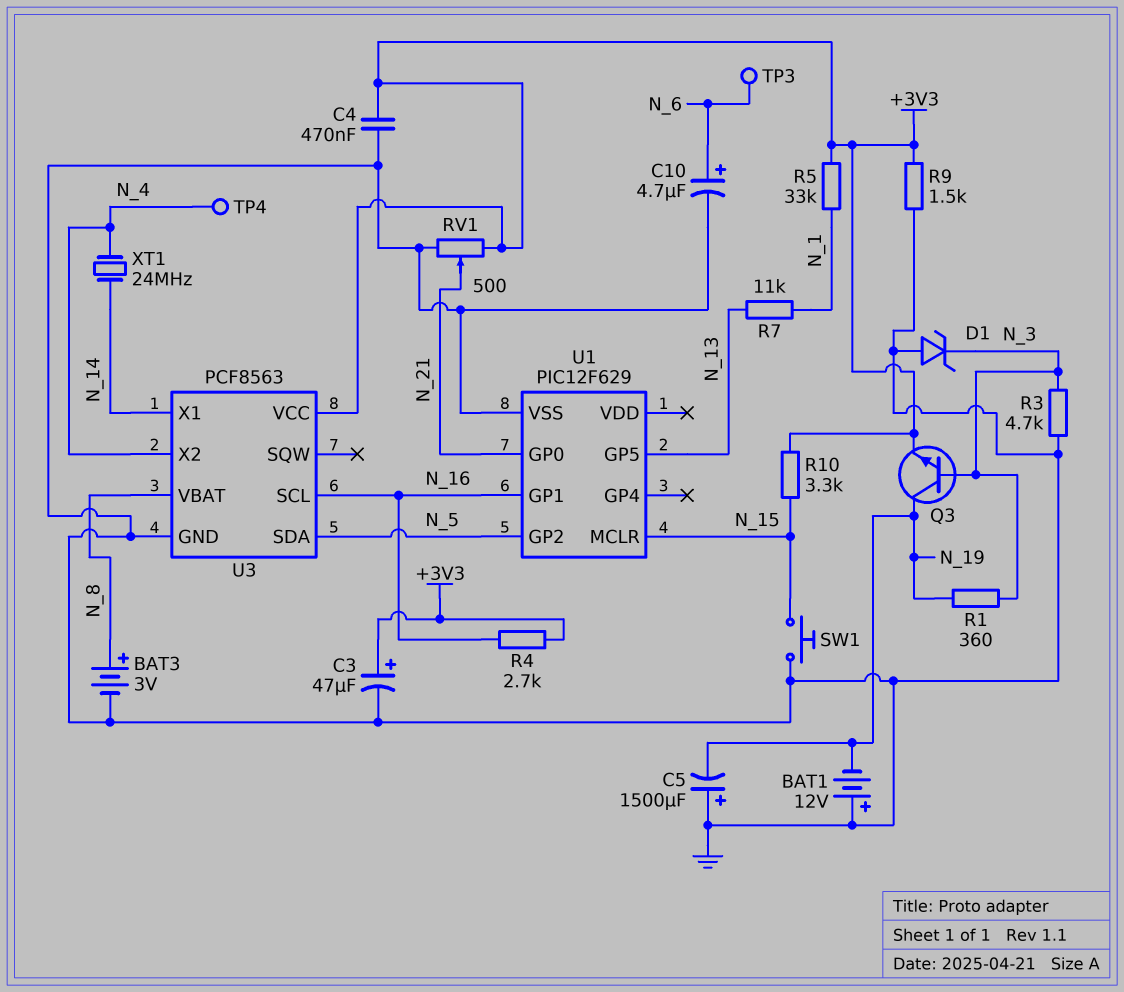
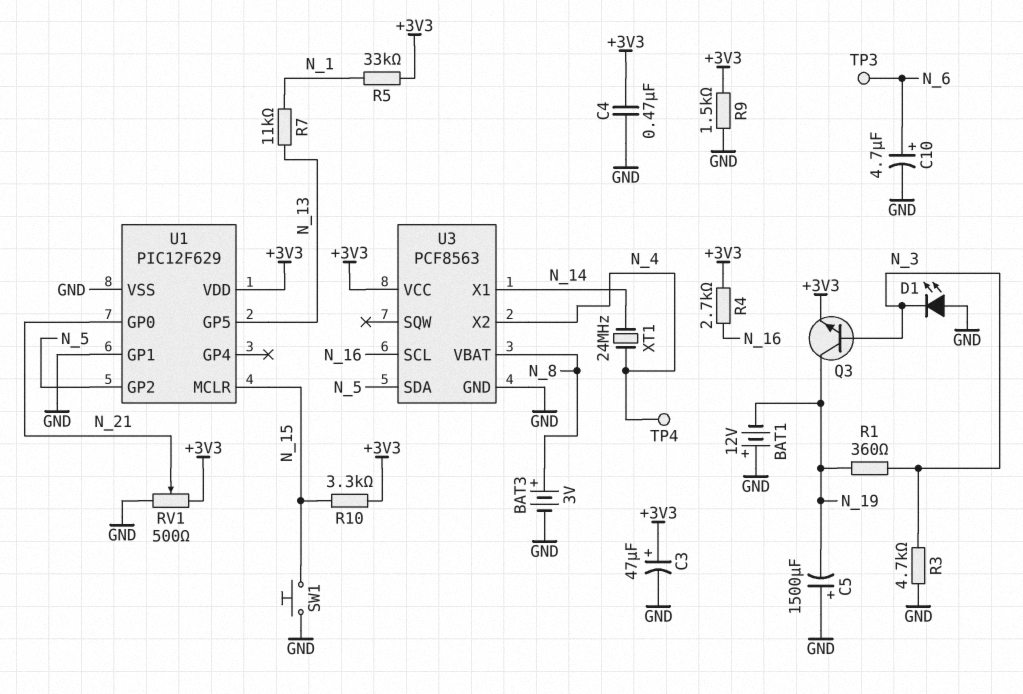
D1: zener (A GND, K N_3) -> LED (A GND, K N_3)
U1 pin GP1: N_16 -> GND
U1 pin VDD: none -> +3V3

